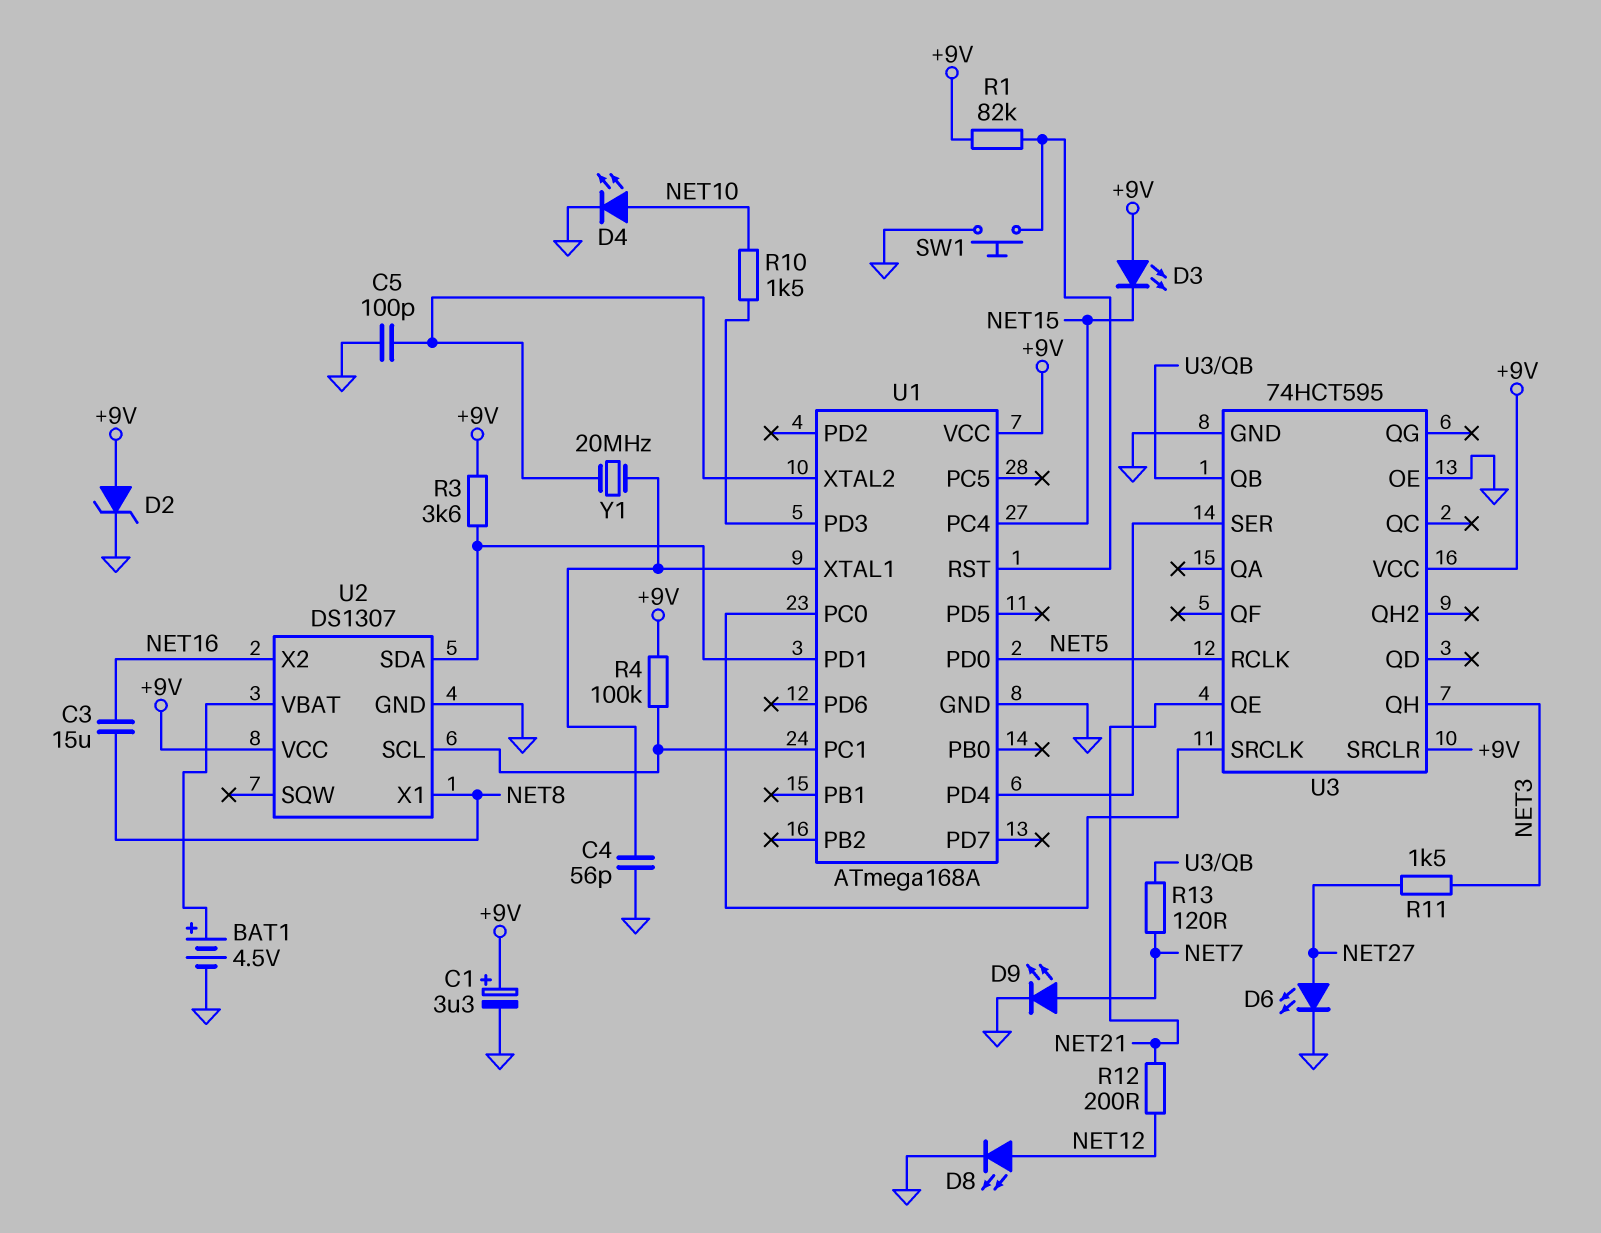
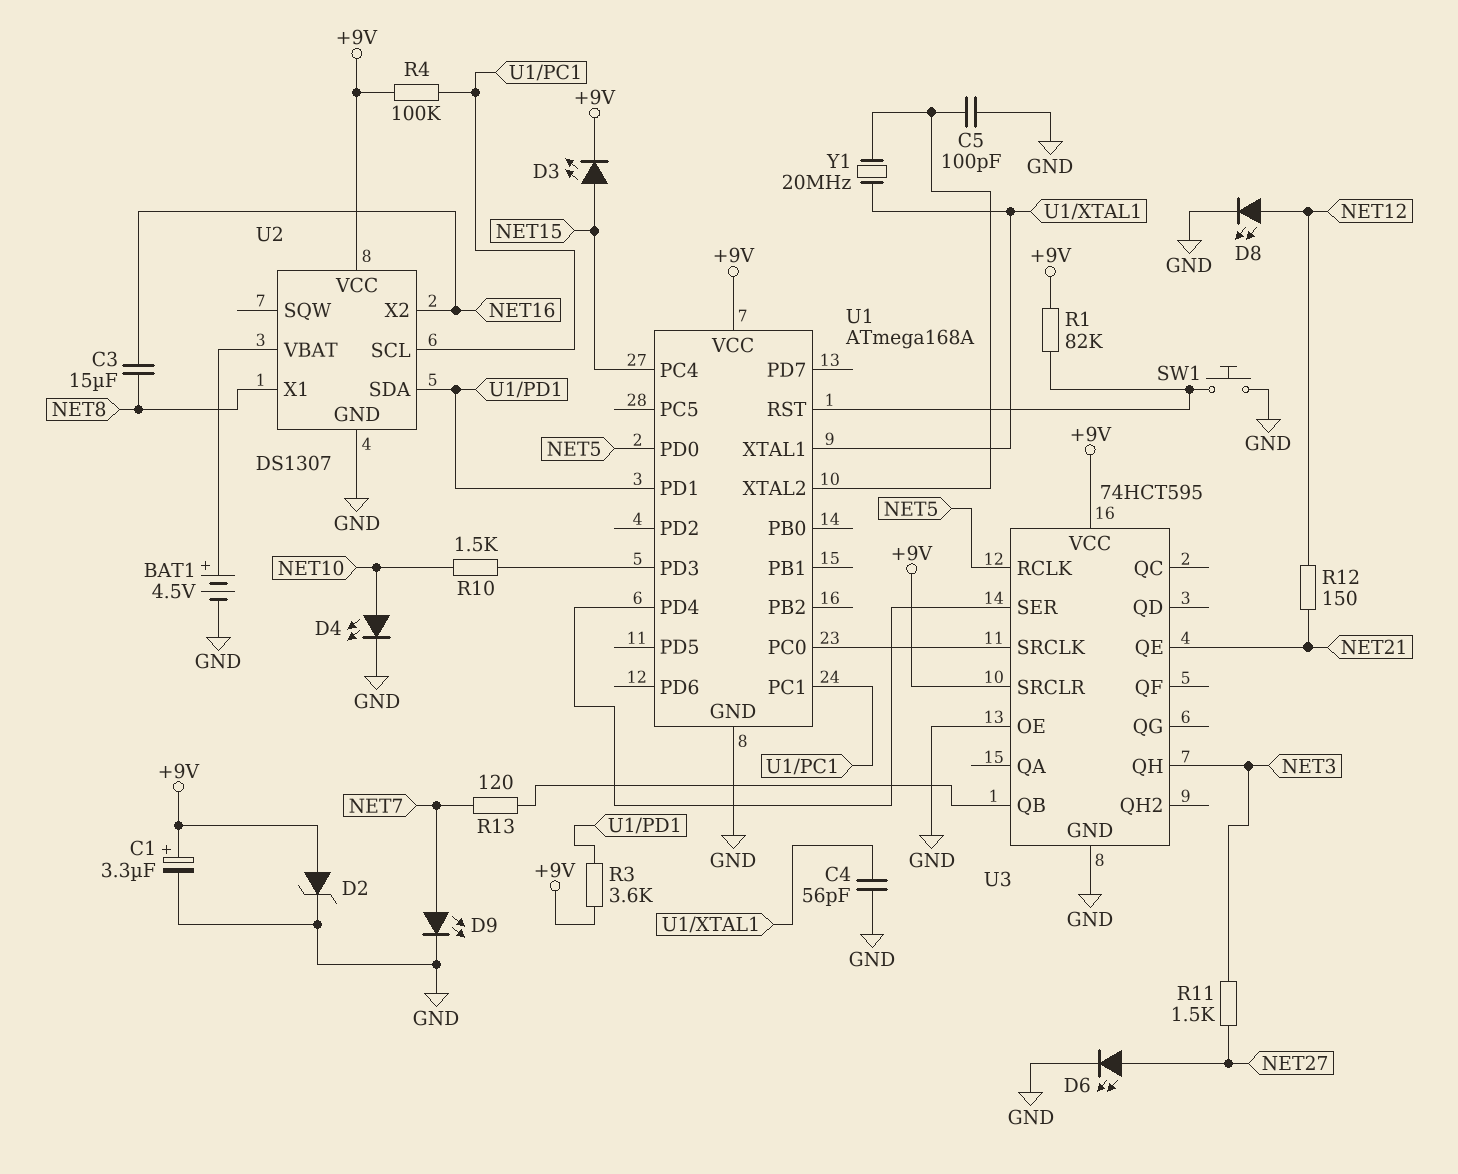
D3: LED (A +9V, K NET15) -> LED (A NET15, K +9V)
R12: 200 (NET12, NET21) -> 150 (NET12, NET21)

